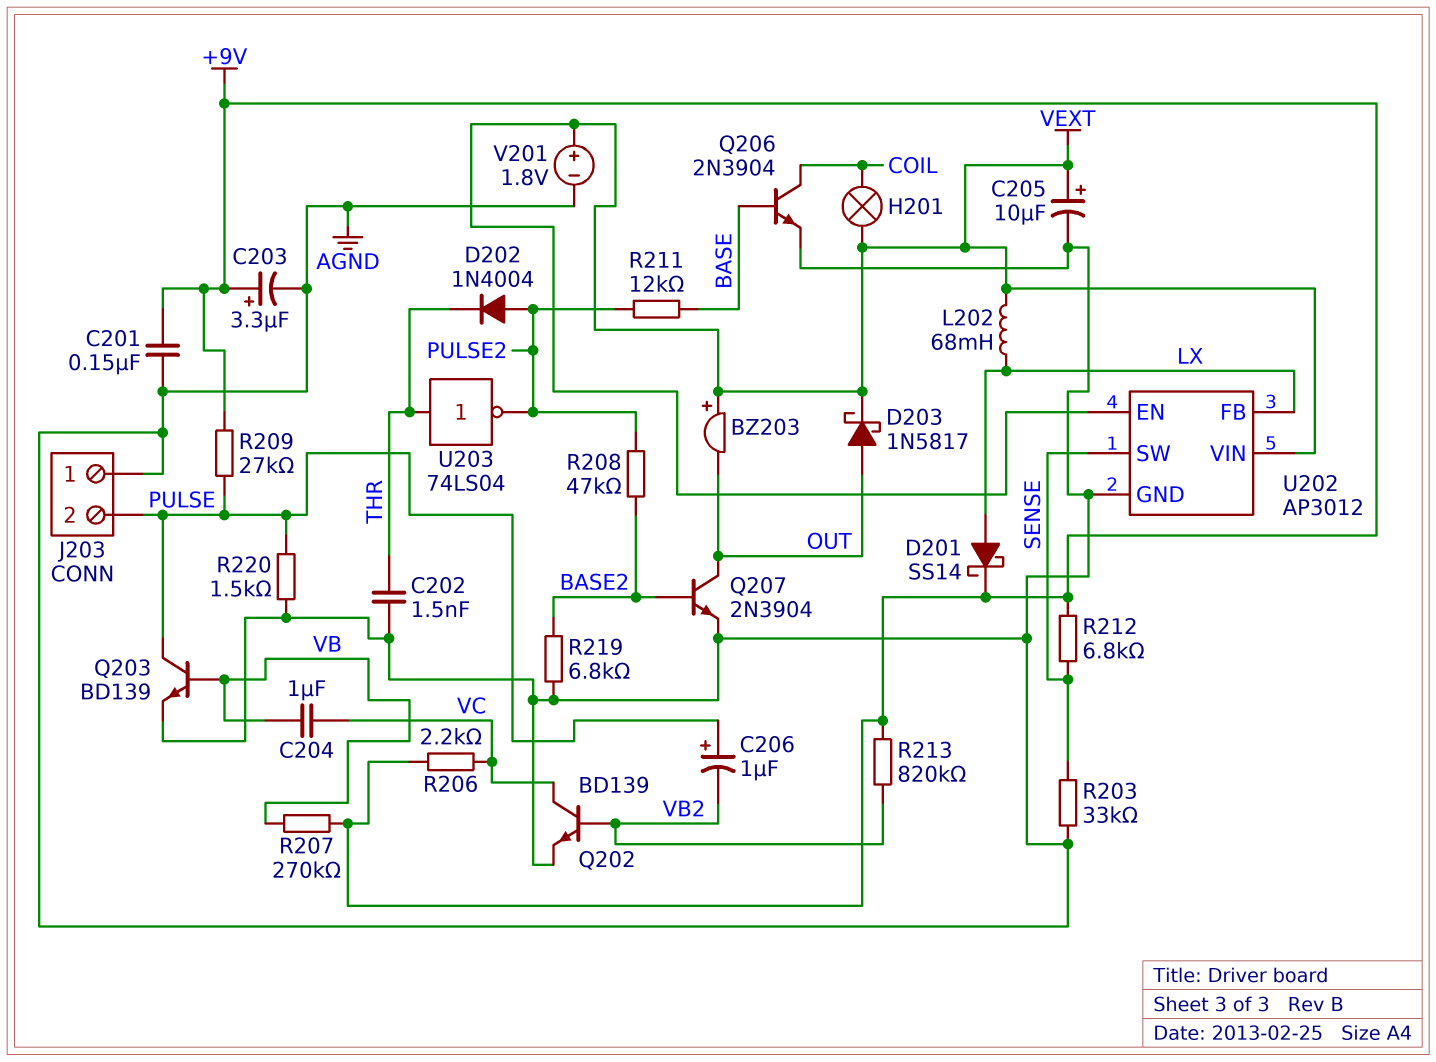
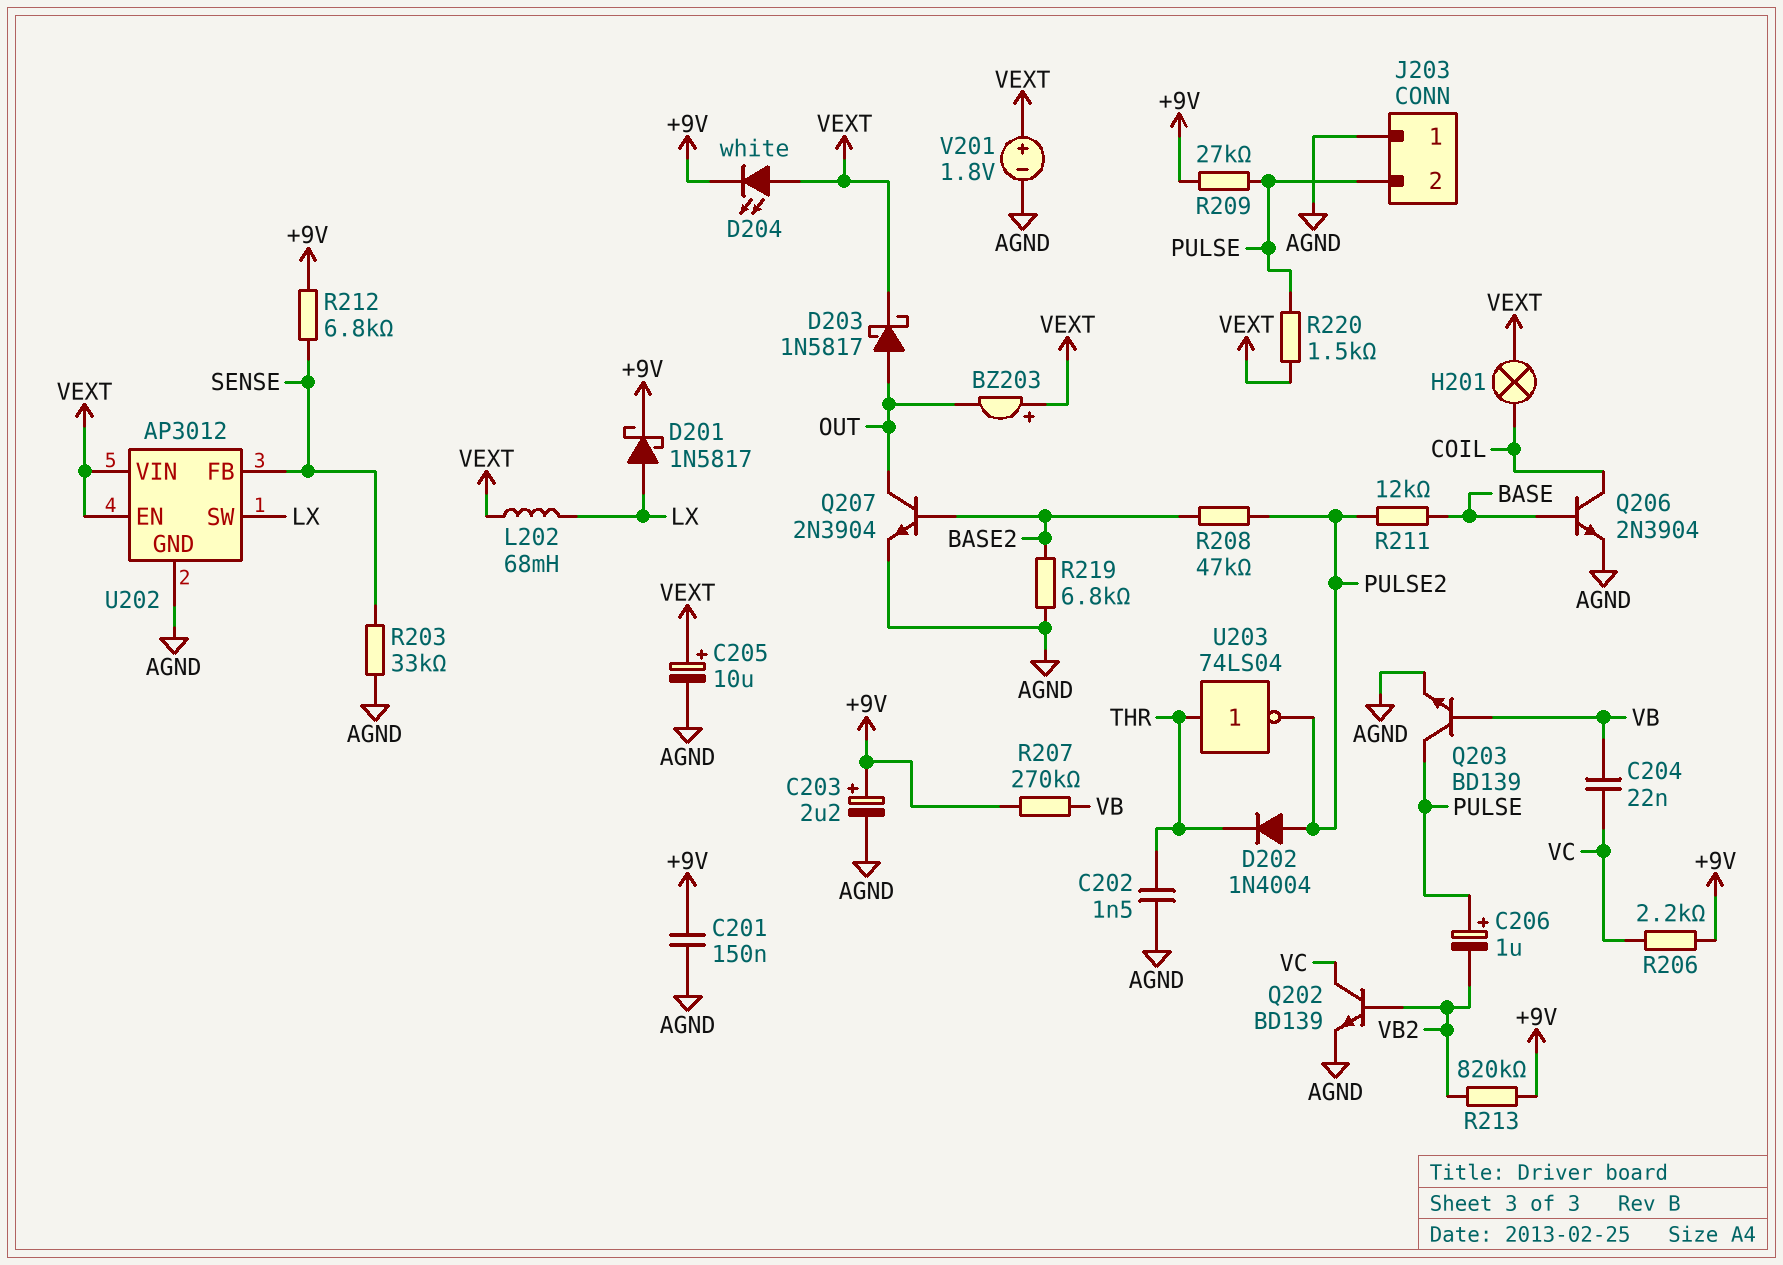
C203: 3.3uF (plus +9V, minus AGND) -> 2.2uF (plus +9V, minus AGND)
C204: 1uF (VB, VC) -> 22nF (VB, VC)
D201: schottky SS14 (A LX, K +9V) -> schottky 1N5817 (A LX, K +9V)
D204: none -> LED white (A VEXT, K +9V)
R220: 1.5k (AGND, PULSE) -> 1.5k (PULSE, VEXT)
U202 pin FB: LX -> SENSE
U202 pin SW: SENSE -> LX

